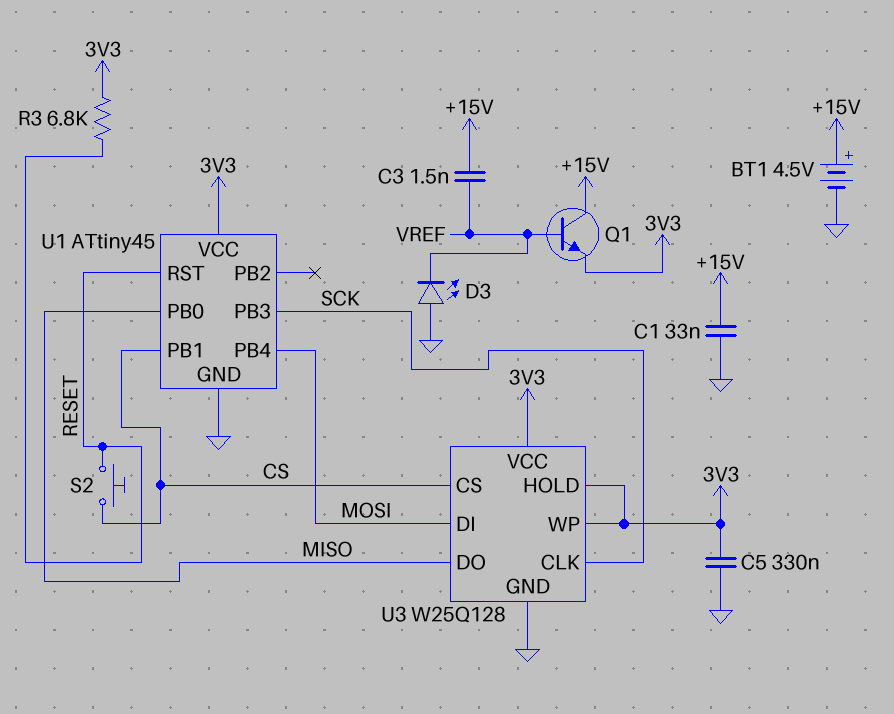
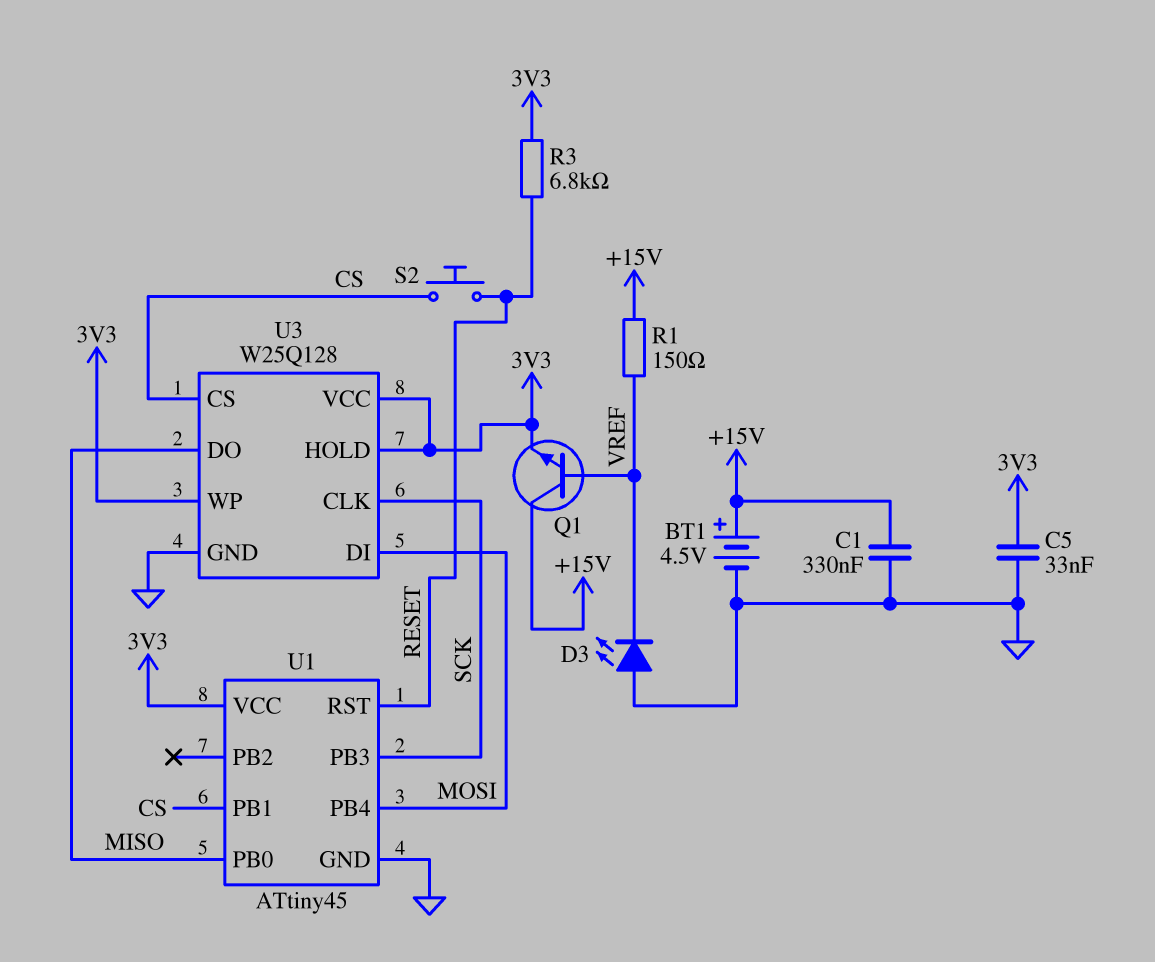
C1: 33nF (+15V, GND) -> 330nF (+15V, GND)
C3: 1.5nF (+15V, VREF) -> none
C5: 330nF (3V3, GND) -> 33nF (3V3, GND)
R1: none -> 150 (+15V, VREF)

